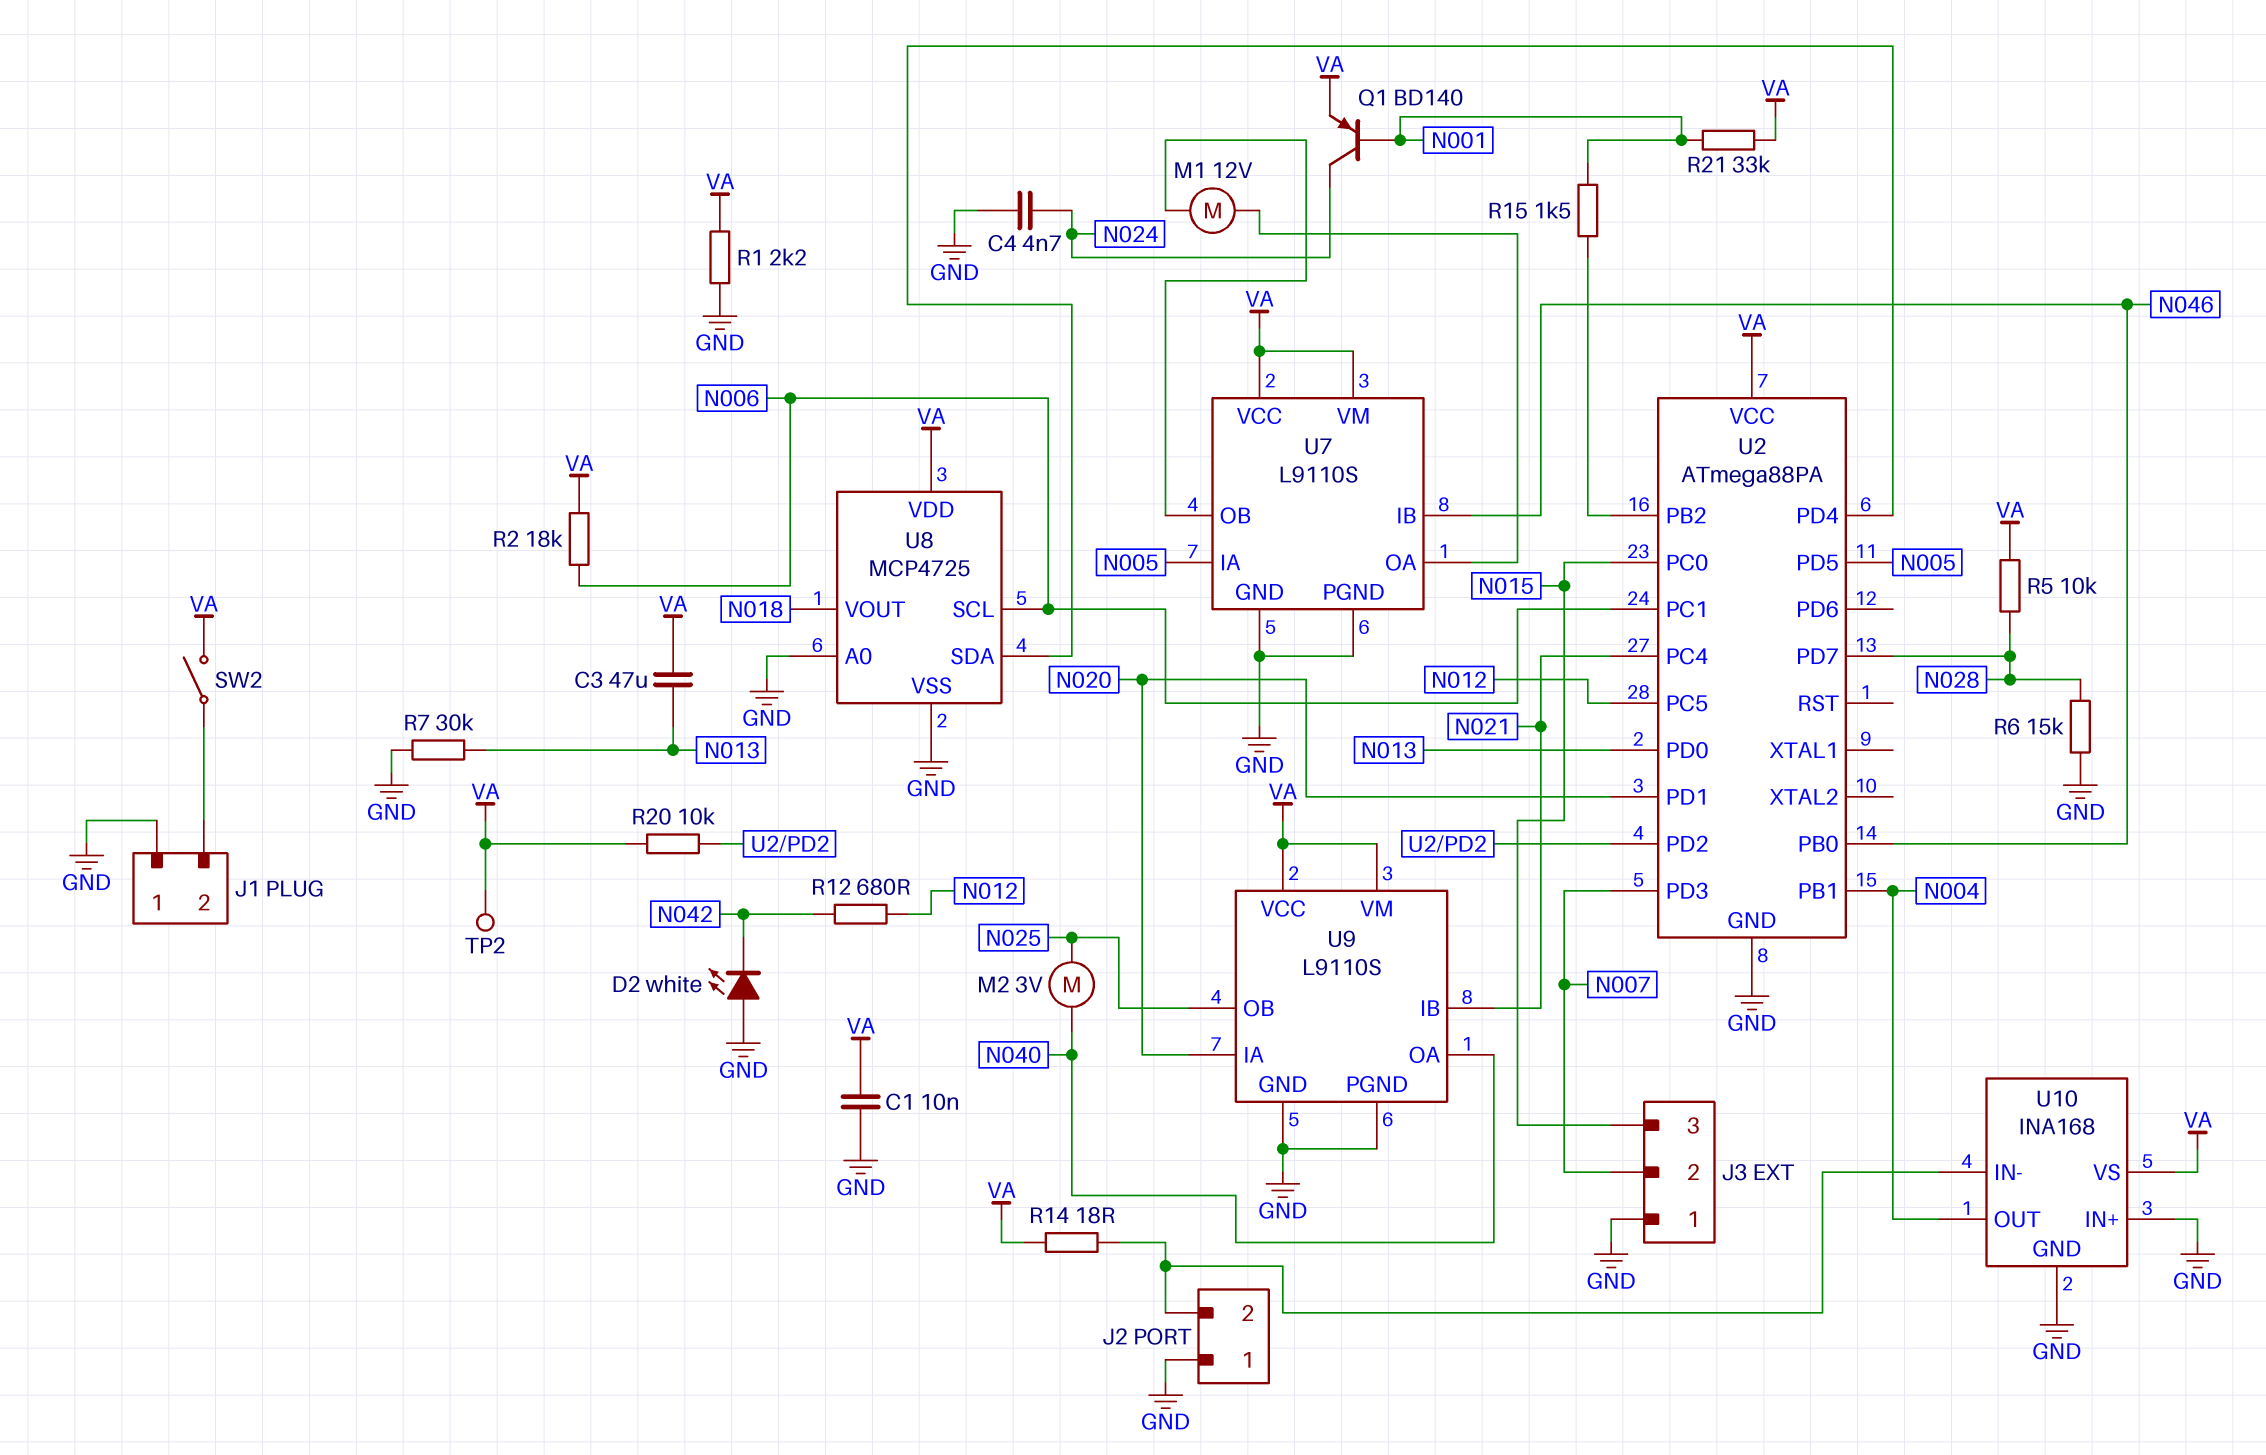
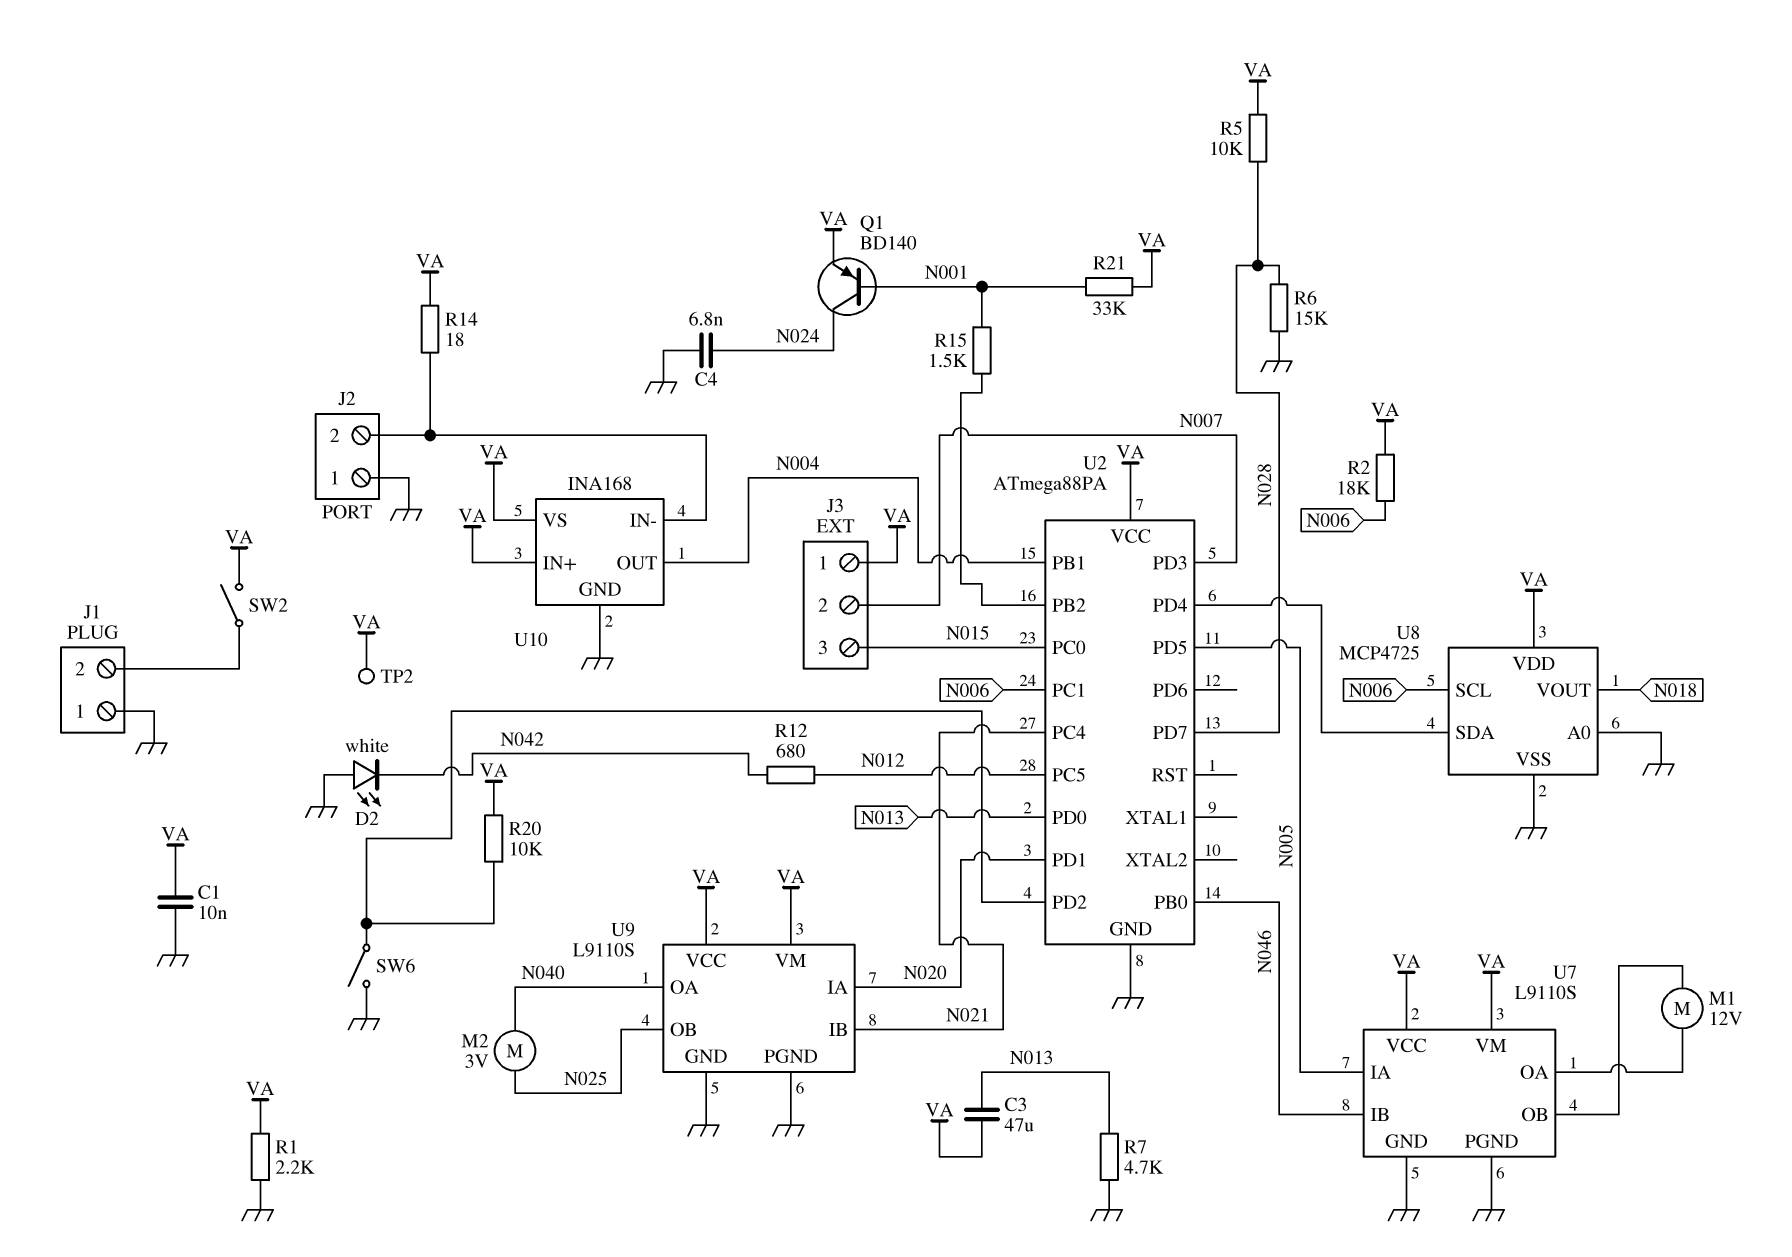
C4: 4.7nF (GND, N024) -> 6.8nF (GND, N024)
J3 pin 1: GND -> VA
R7: 30k (GND, N013) -> 4.7k (GND, N013)
SW6: none -> switch (GND, U2/PD2)
U10 pin IN+: GND -> VA

